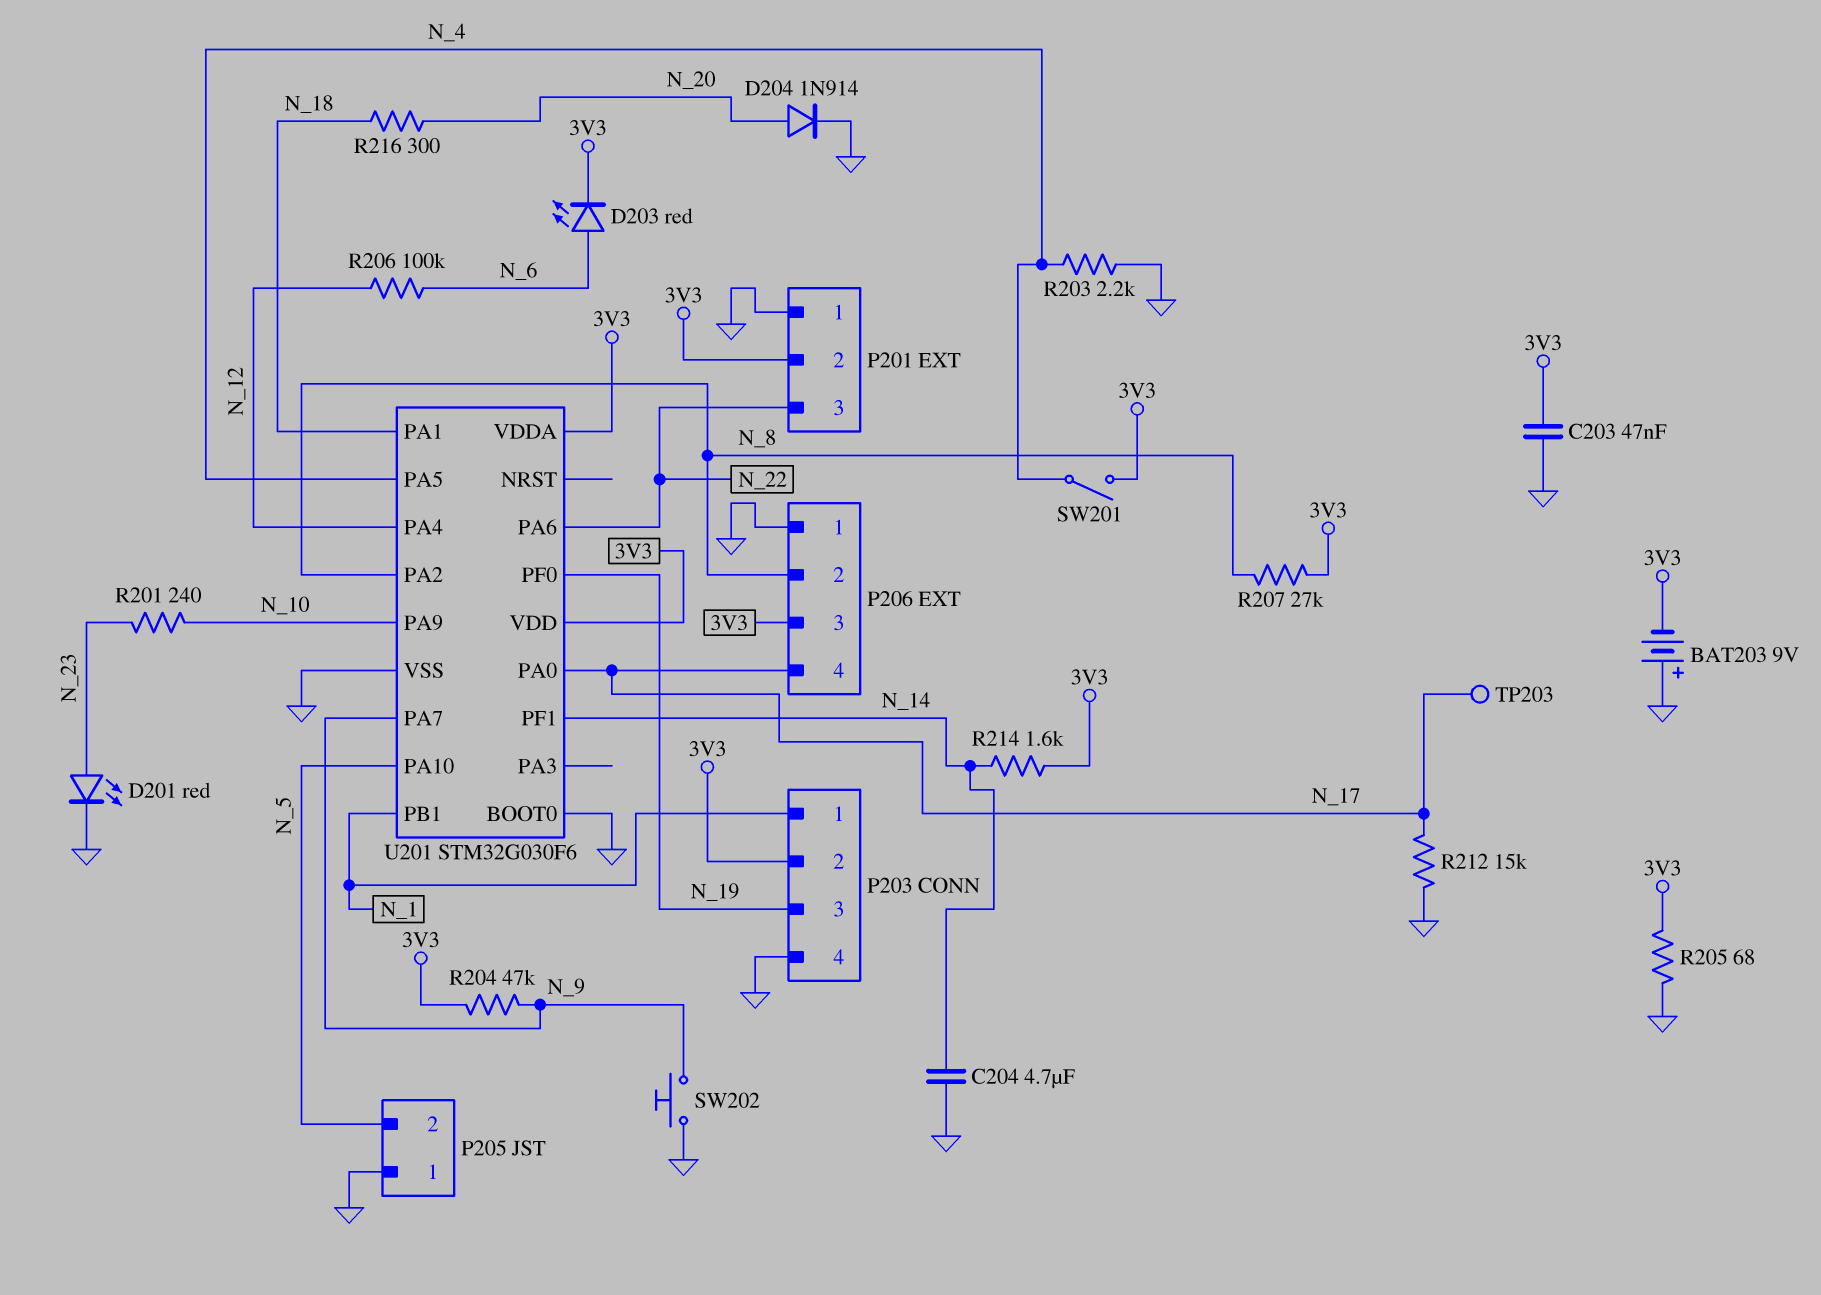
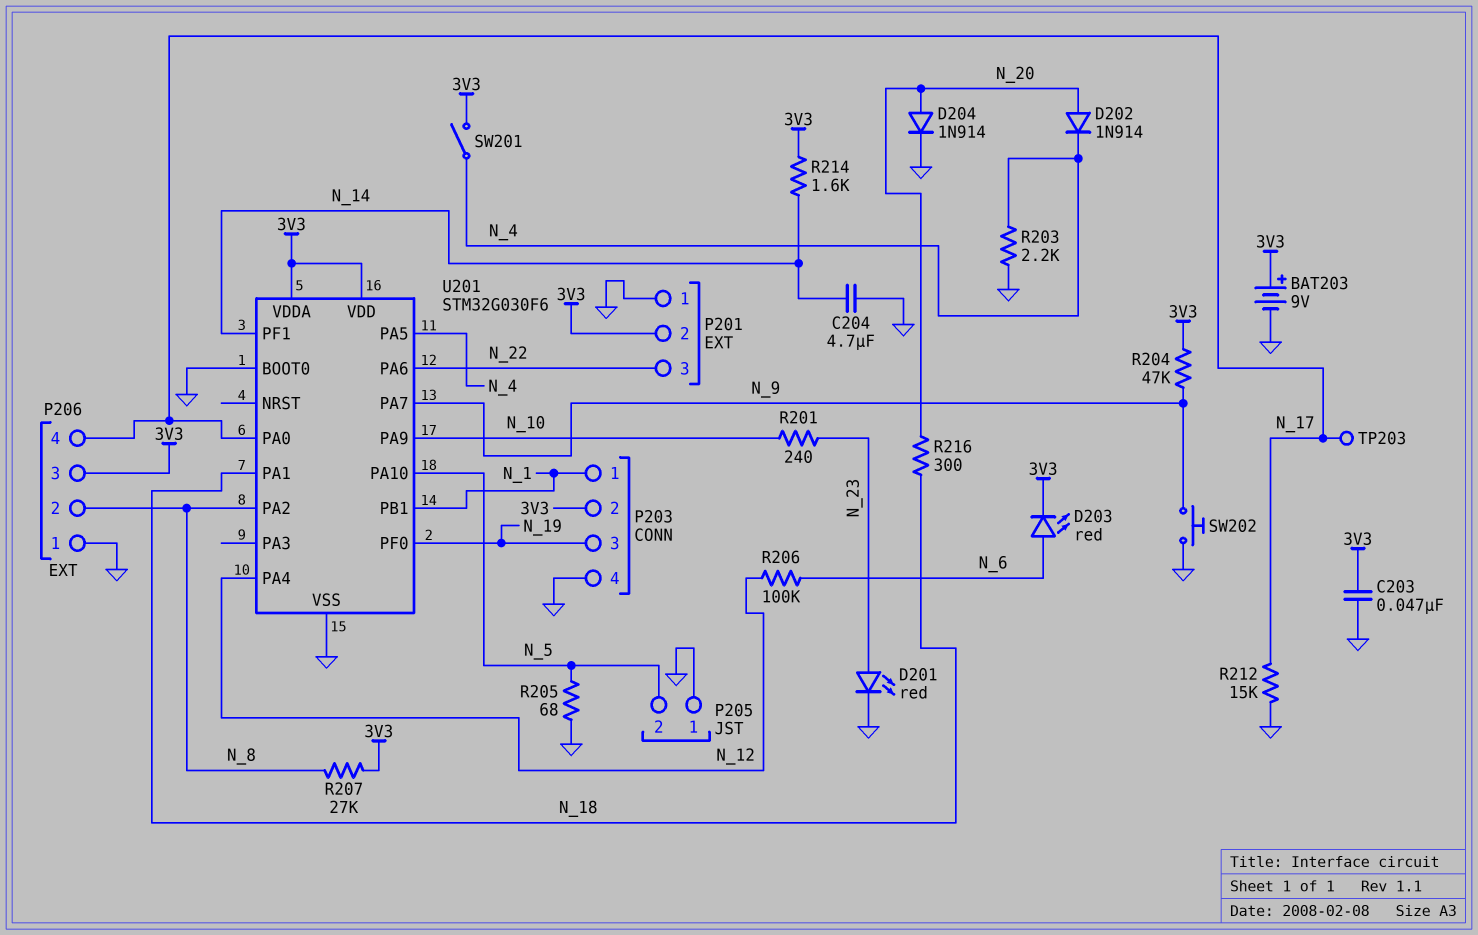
BAT203: 9V (plus GND, minus 3V3) -> 9V (plus 3V3, minus GND)
D202: none -> diode 1N914 (A N_20, K N_4)
R205: 68 (3V3, GND) -> 68 (GND, N_5)

